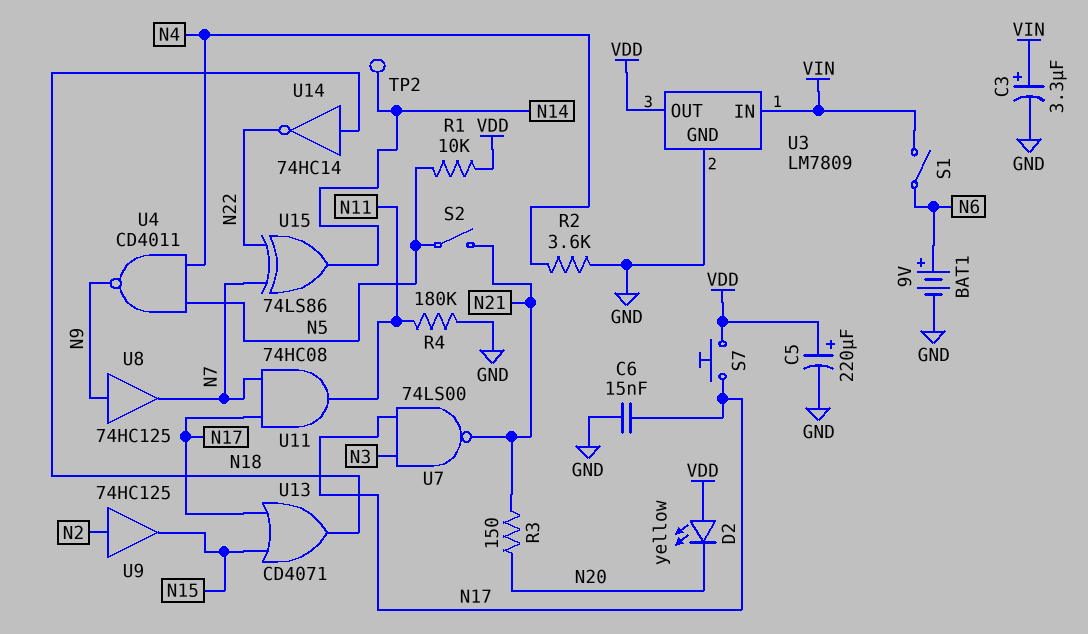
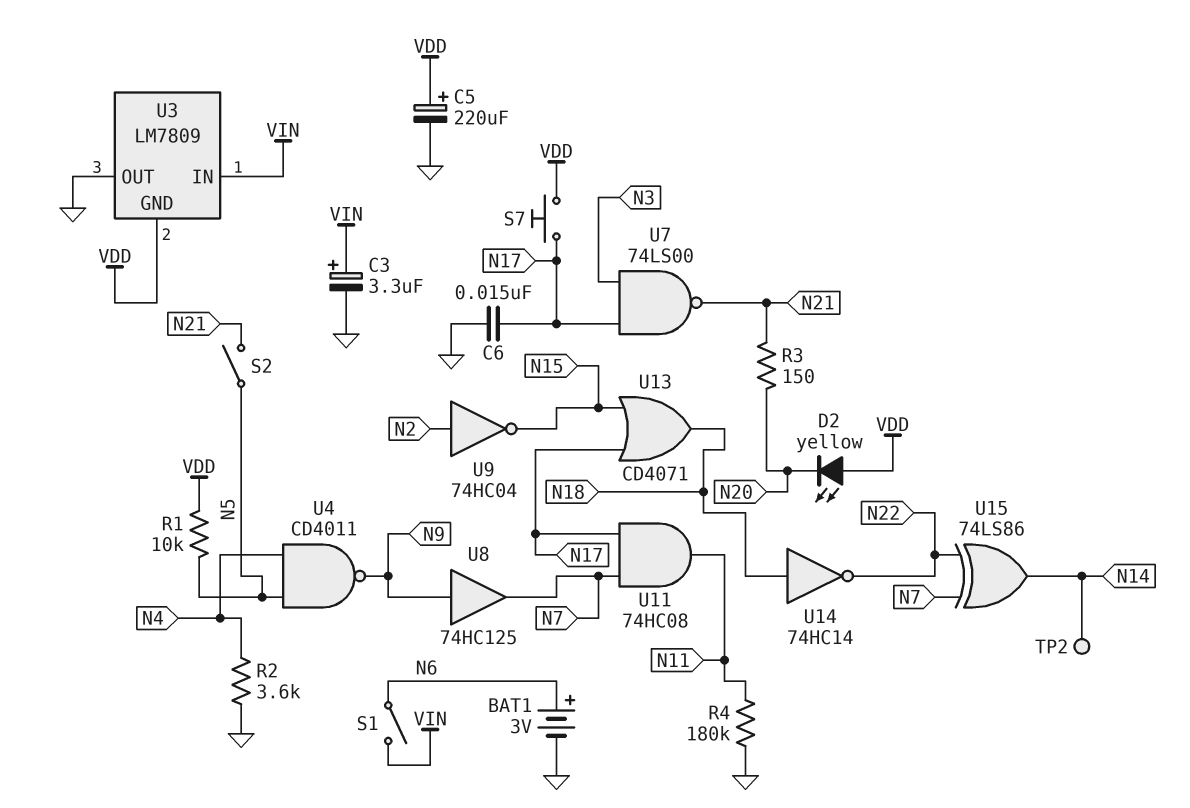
BAT1: 9V (plus N6, minus GND) -> 3V (plus N6, minus GND)
U3 pin GND: GND -> VDD
U3 pin OUT: VDD -> GND
U9: buffer 74HC125 (in N2, out N15) -> NOT 74HC04 (in N2, out N15)

